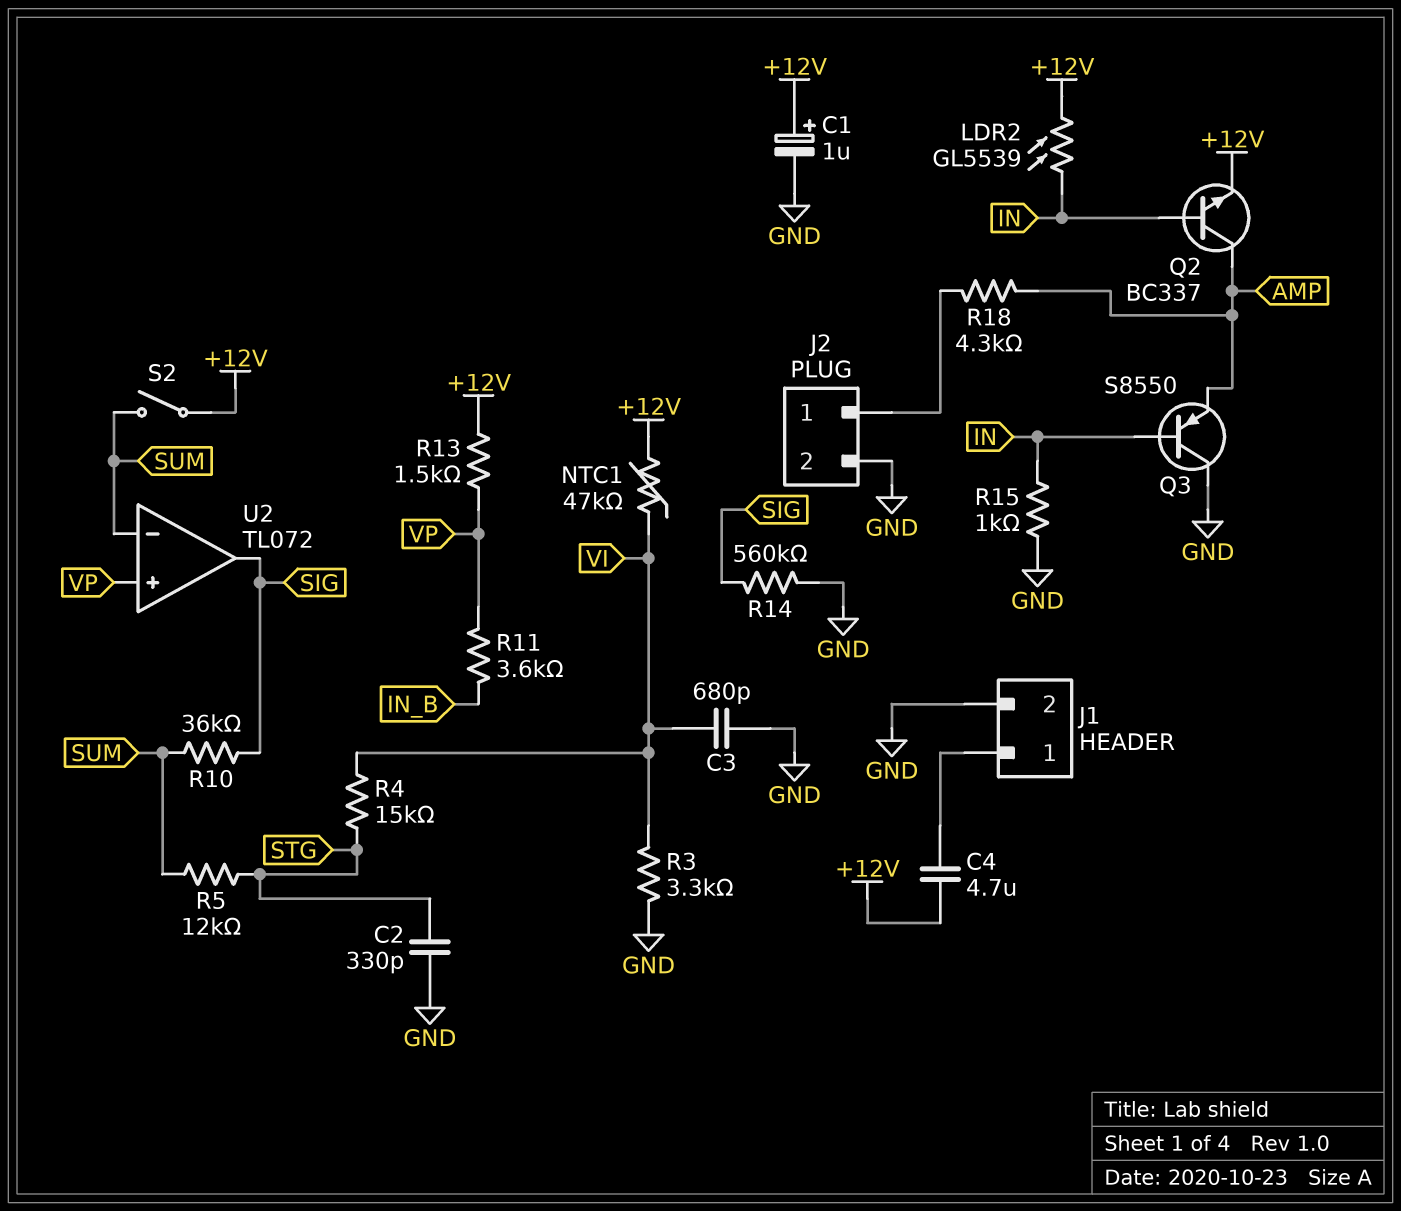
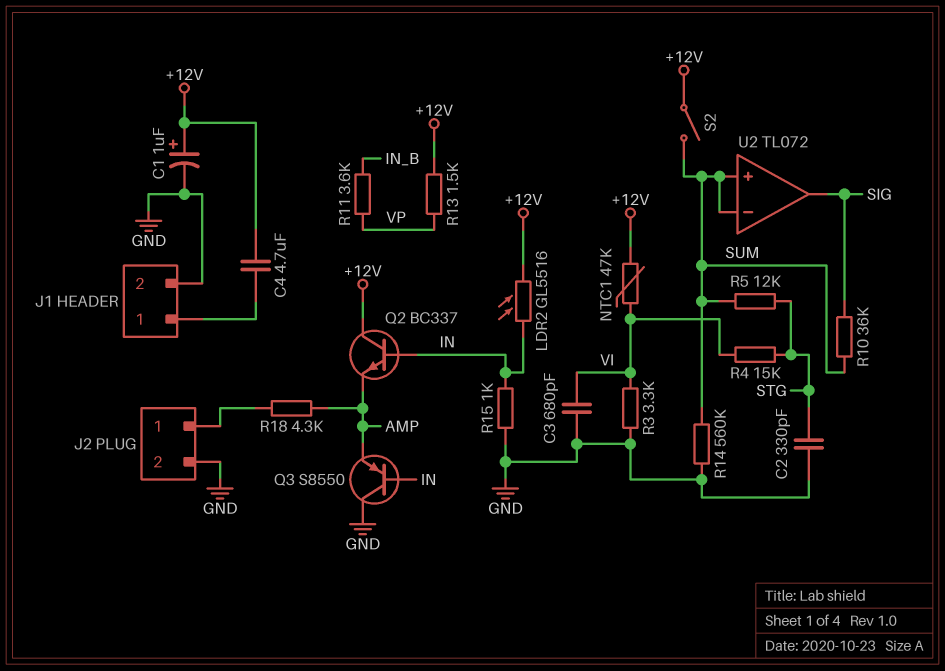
LDR2: GL5539 (+12V, IN) -> GL5516 (+12V, IN)
Q2: NPN BC337 (B IN, C AMP, E +12V) -> NPN BC337 (B IN, C +12V, E AMP)
R14: 560k (GND, SIG) -> 560k (GND, SUM)
U2 pin in+: VP -> SUM

